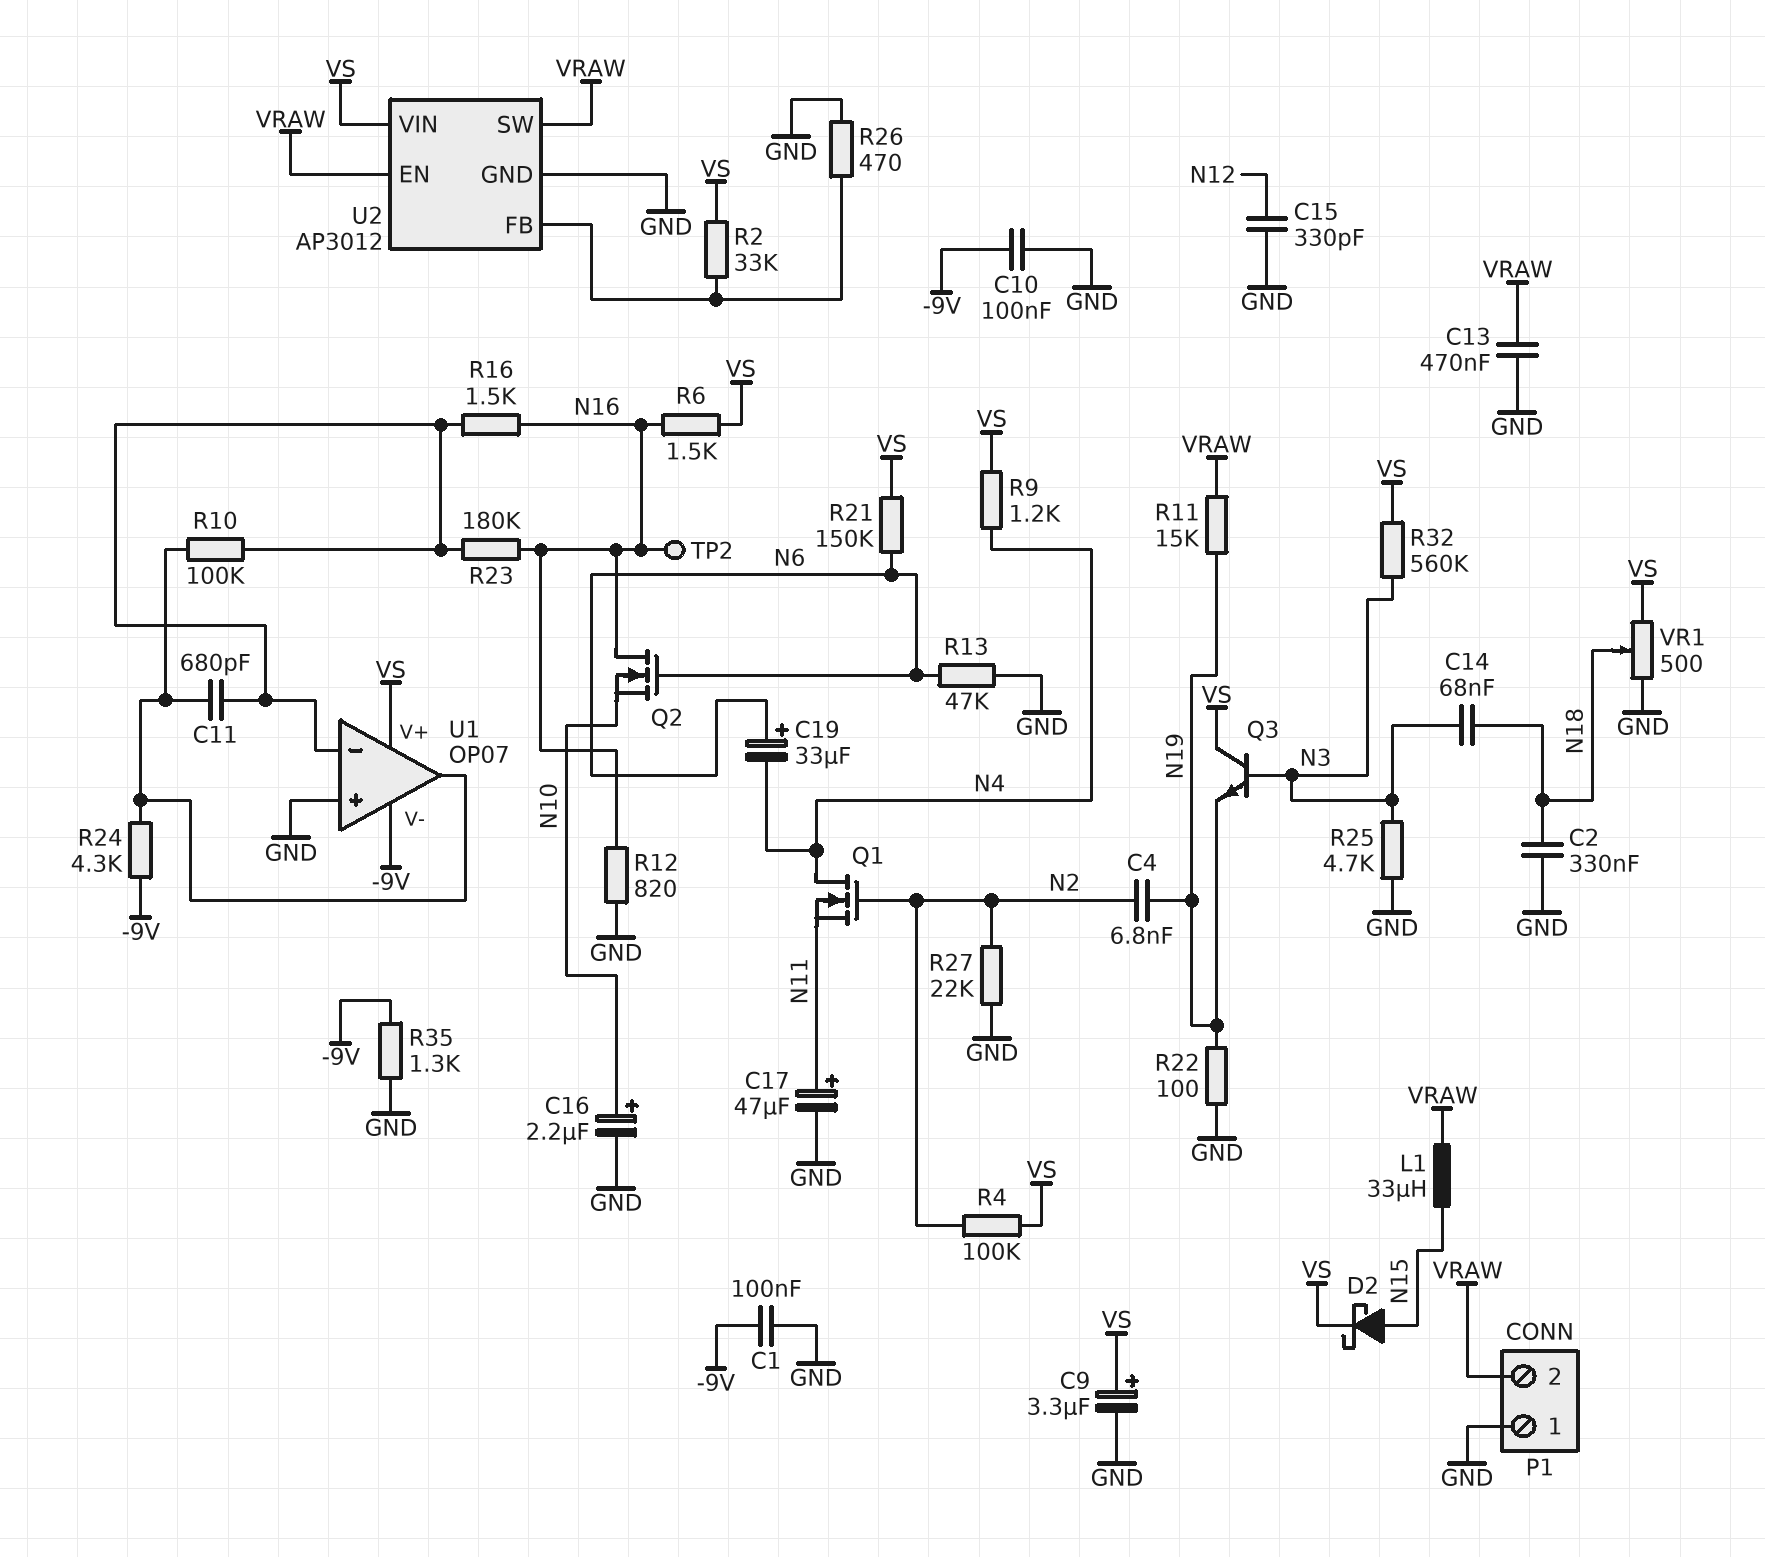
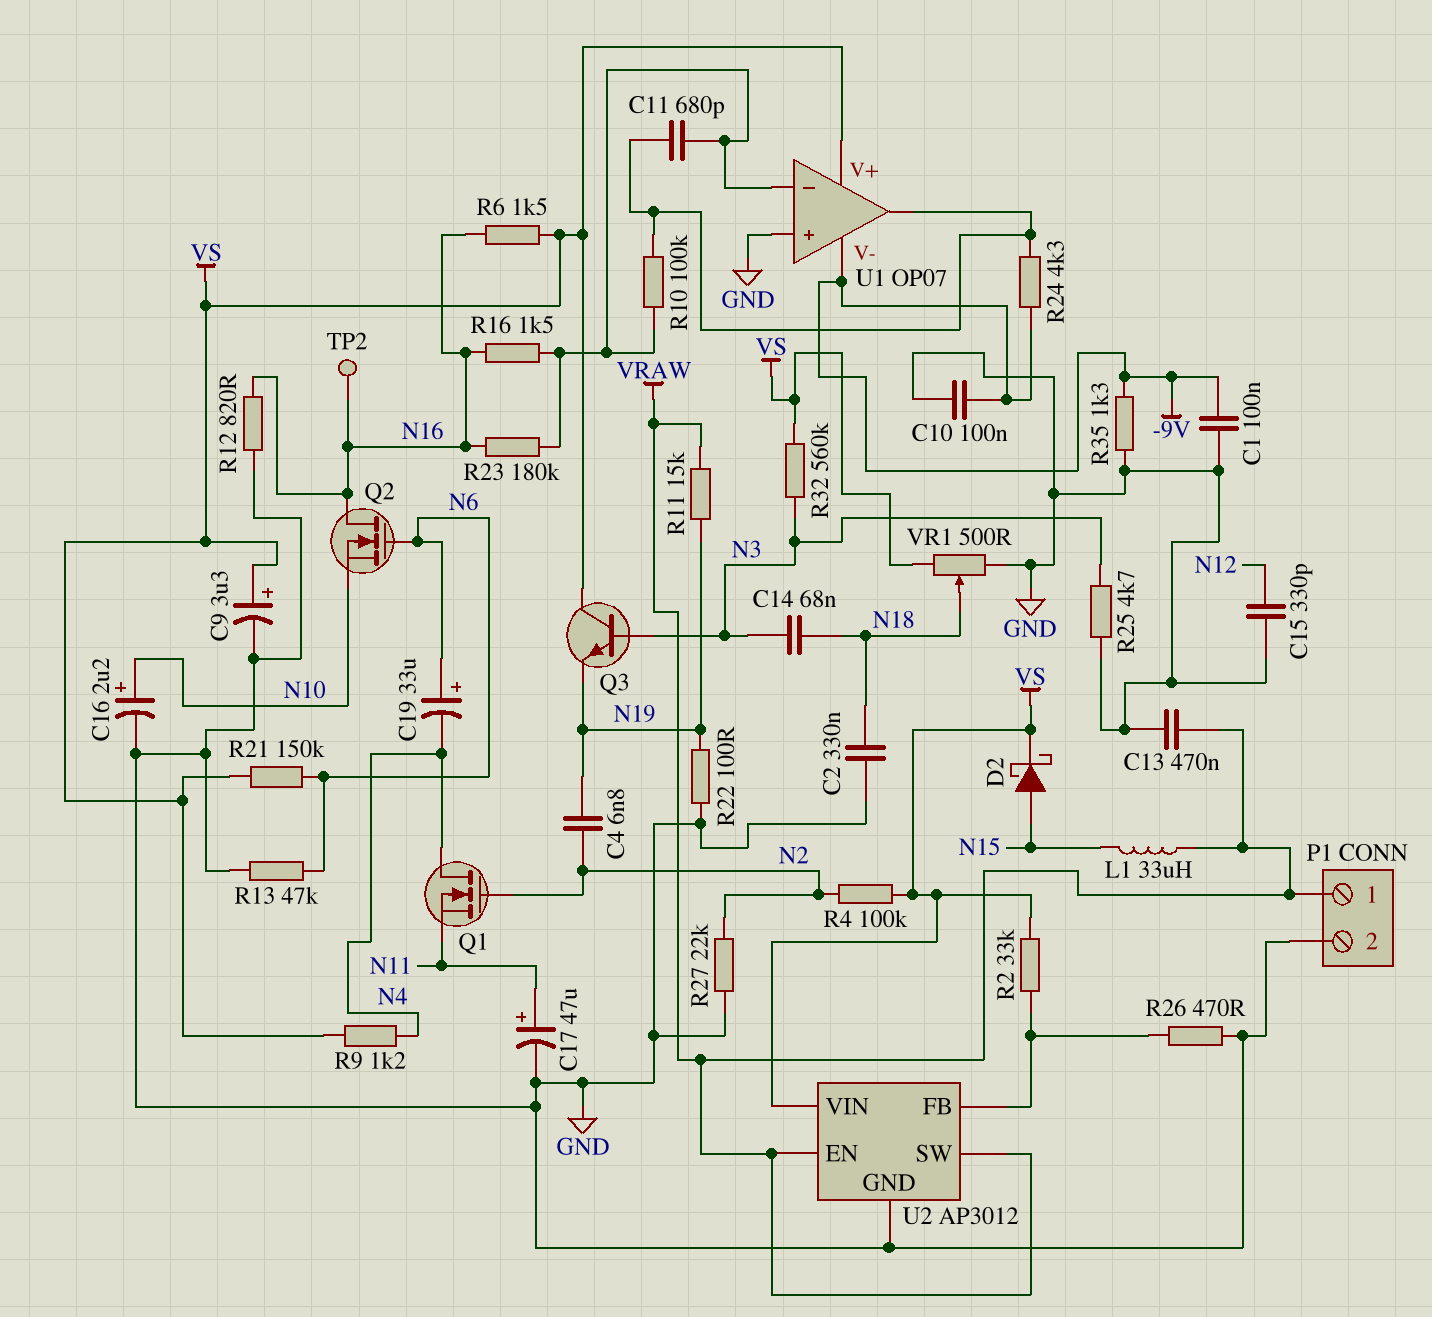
P1 pin 1: GND -> VRAW
P1 pin 2: VRAW -> GND

